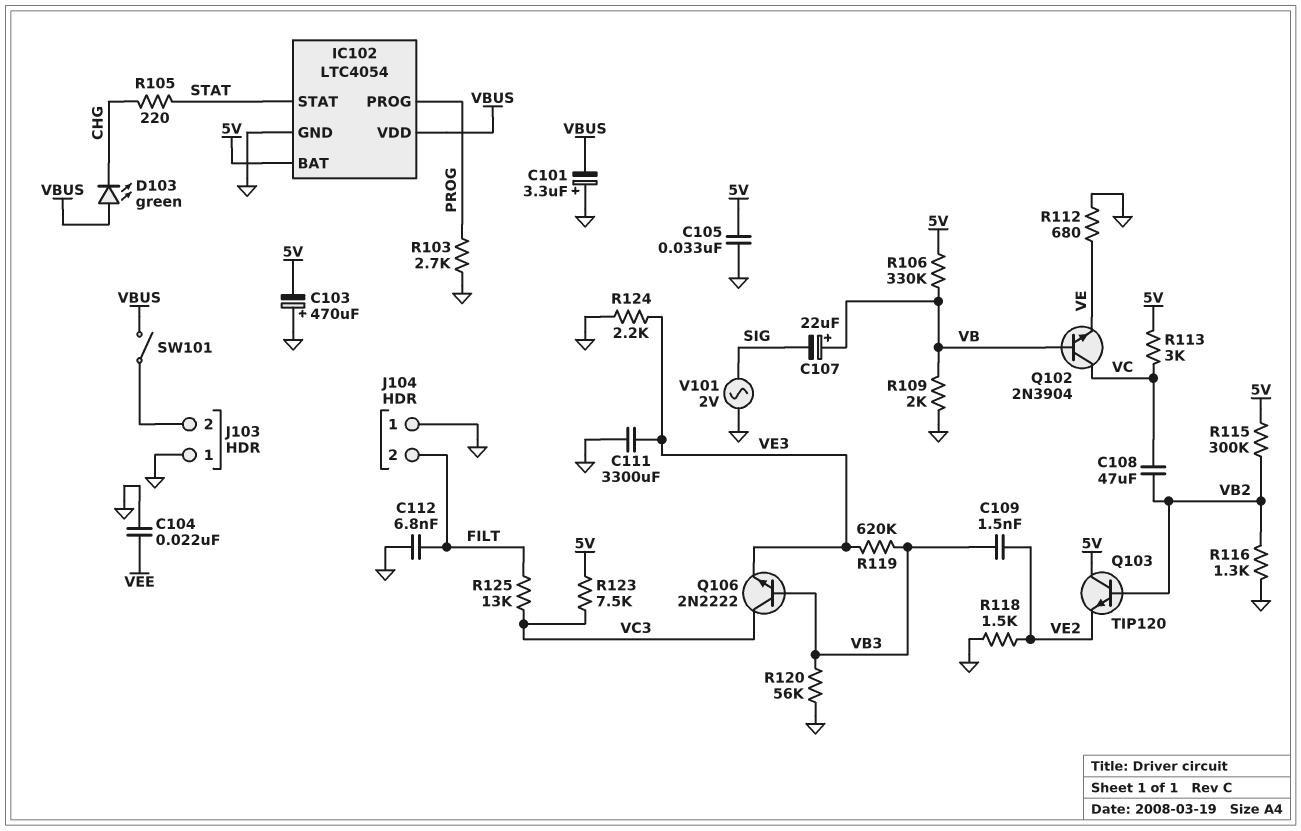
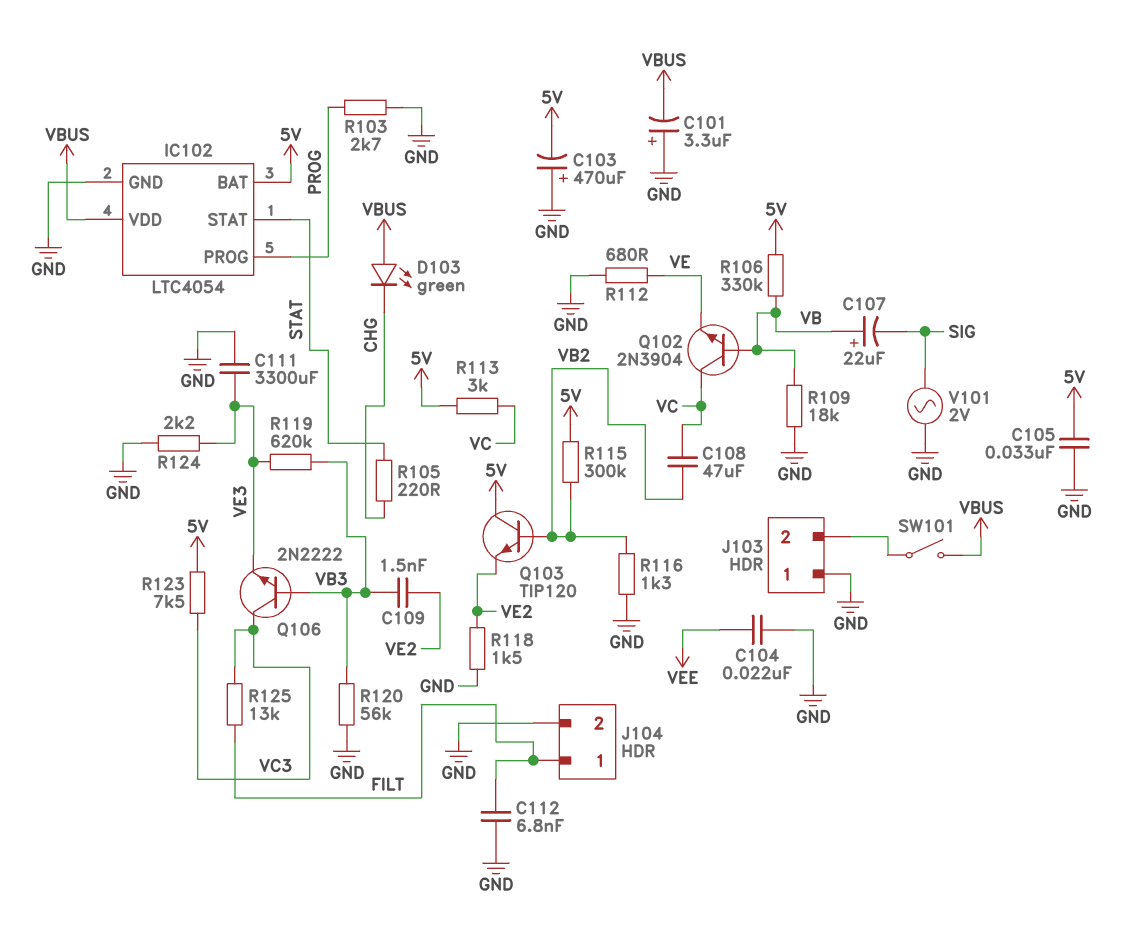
J104 pin 1: GND -> FILT
J104 pin 2: FILT -> GND
R109: 2k (GND, VB) -> 18k (GND, VB)

